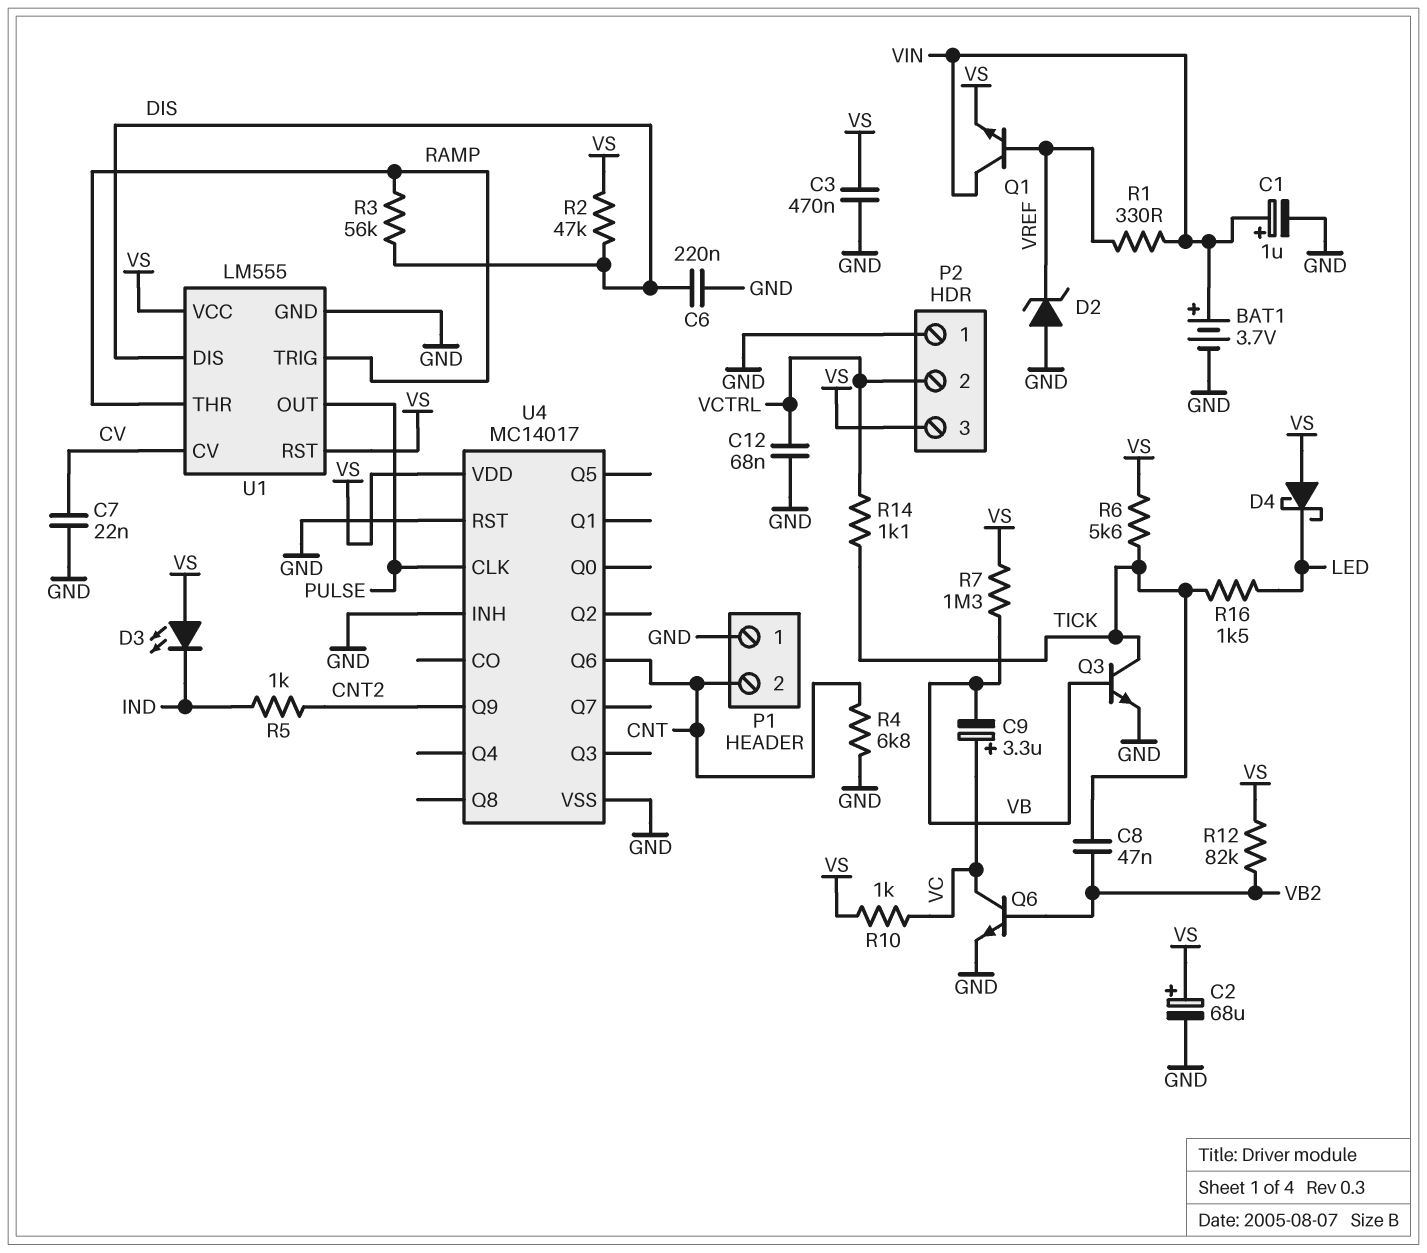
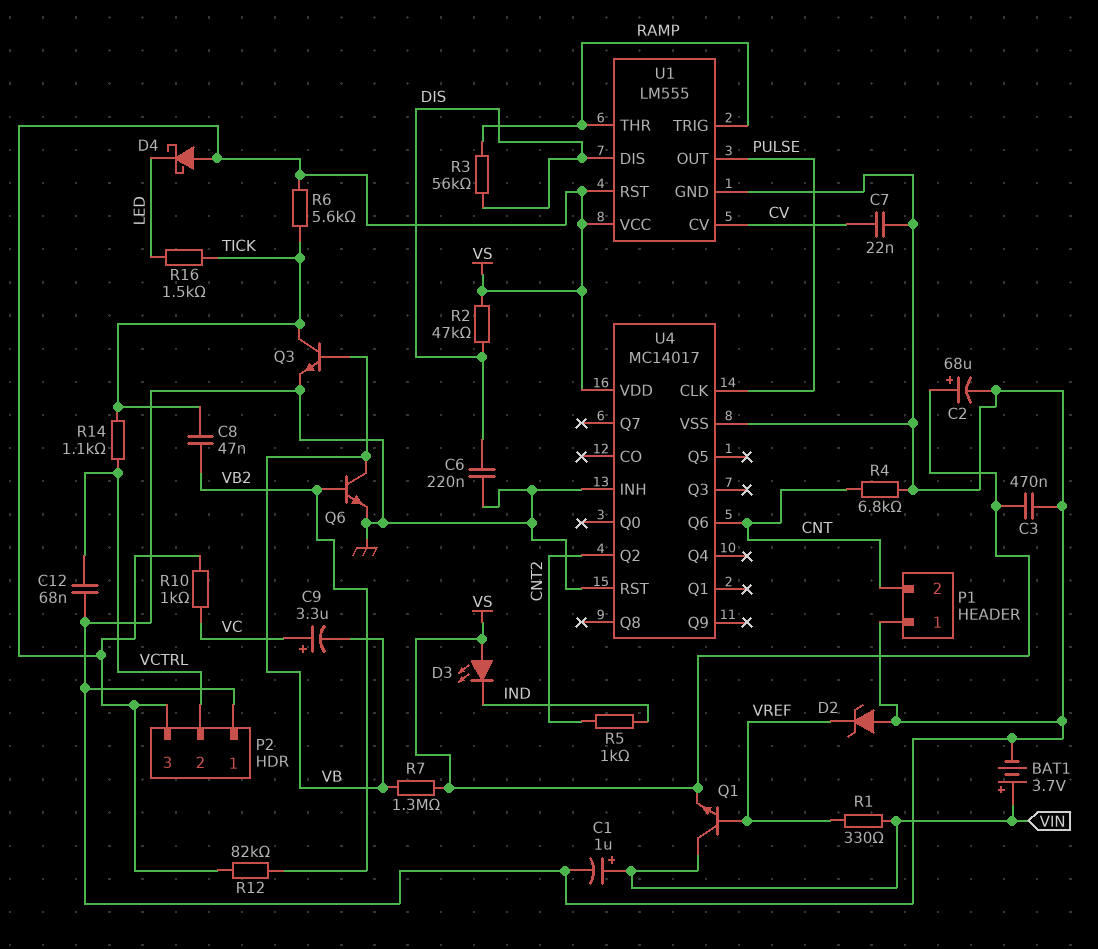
Q6: NPN (B VB2, C VC, E GND) -> NPN (B VB2, C VB, E GND)
U4 pin Q2: none -> CNT2
U4 pin Q9: CNT2 -> none

